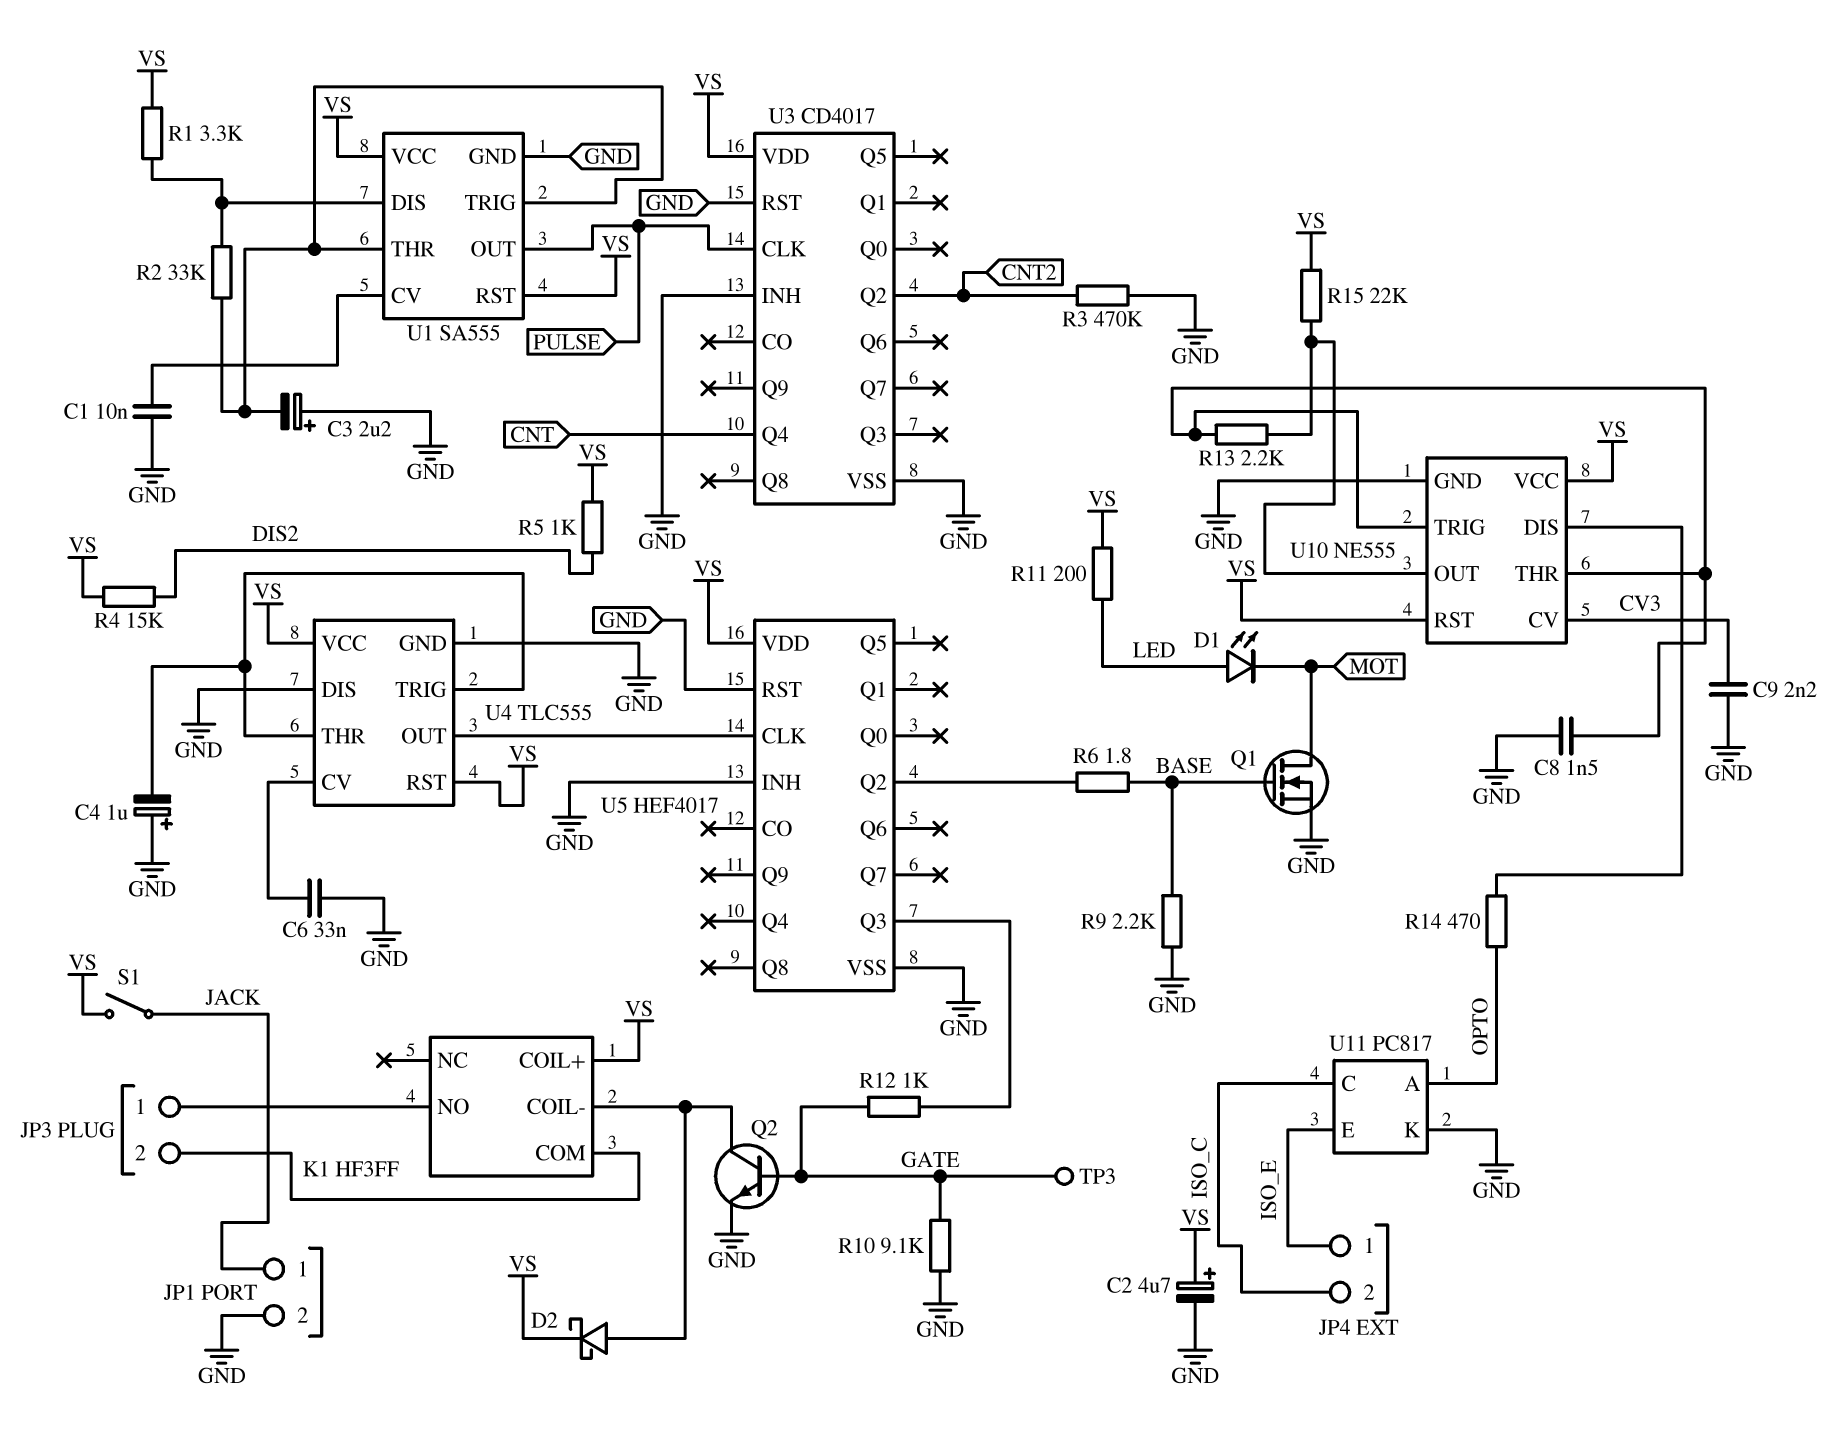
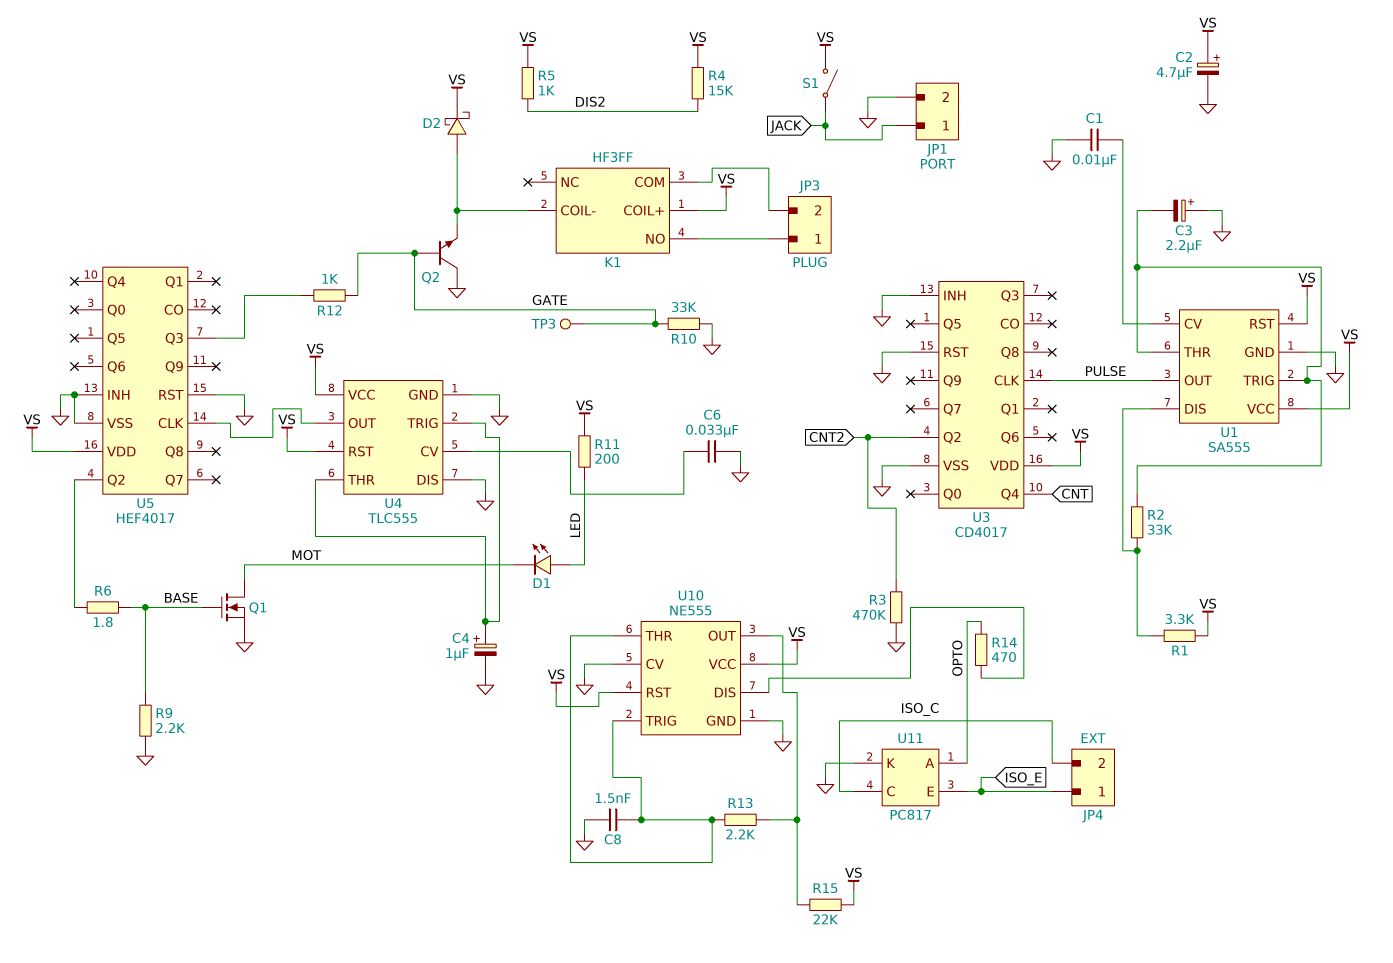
C4: 1uF (plus GND, minus U4/THR) -> 1uF (plus U4/THR, minus GND)
C9: 2.2nF (CV3, GND) -> none
Q2: NPN (B GATE, C K1/COIL-, E GND) -> NPN (B GATE, C GND, E K1/COIL-)
R10: 9.1k (GATE, GND) -> 33k (GATE, GND)
U10 pin CV: CV3 -> GND

